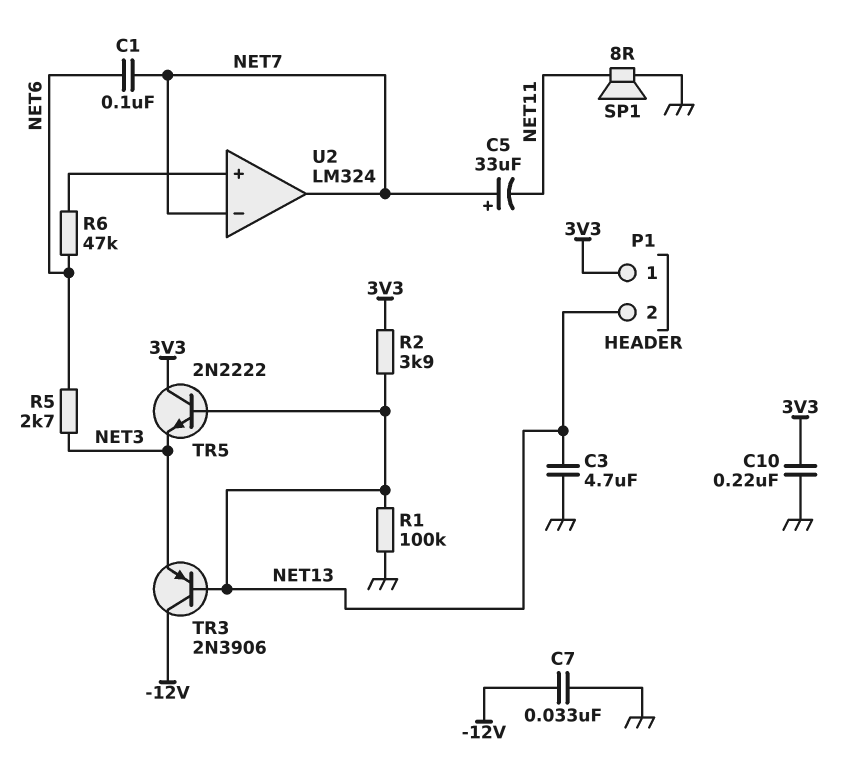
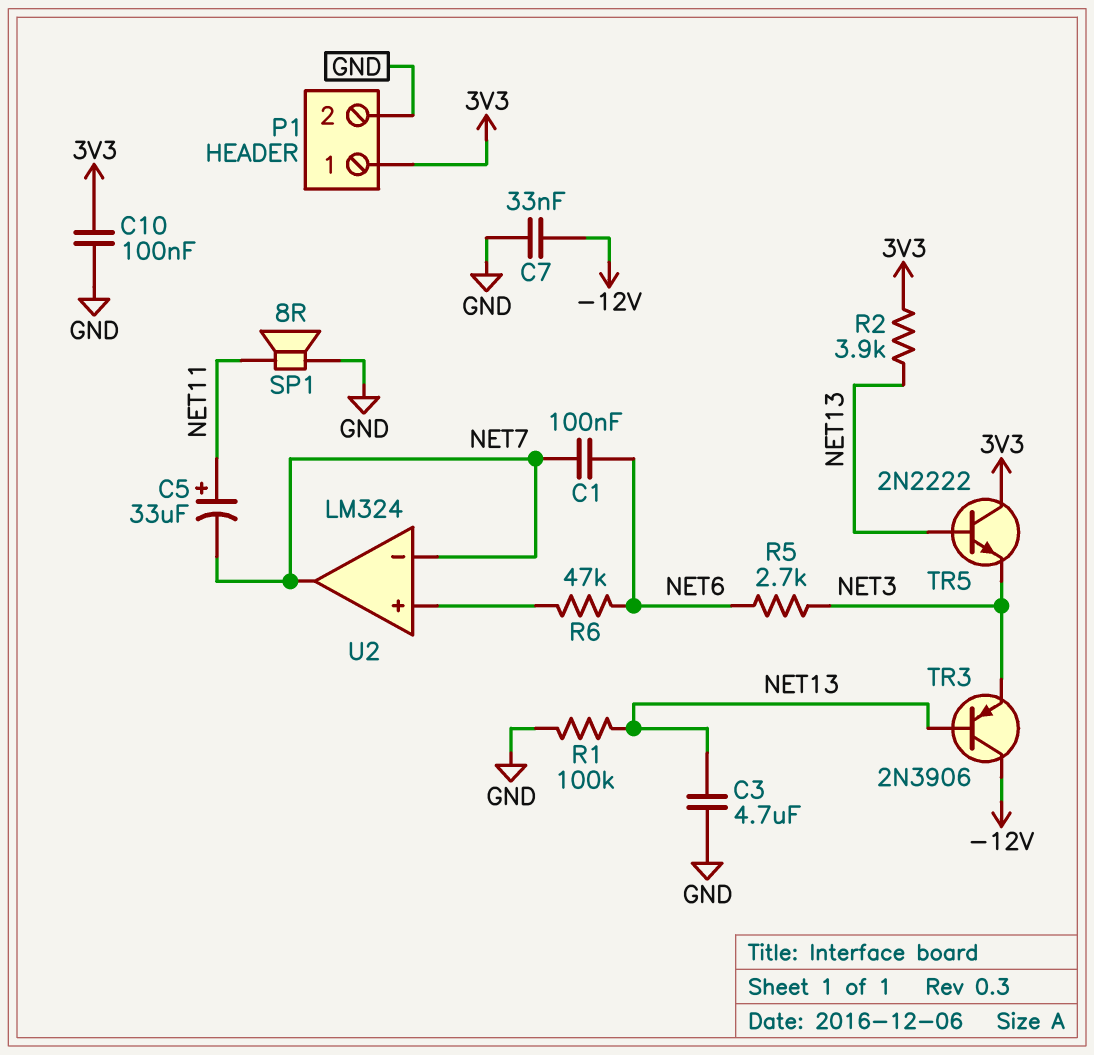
C5: 33uF (plus NET7, minus NET11) -> 33uF (plus NET11, minus NET7)
C10: 220nF (3V3, GND) -> 100nF (3V3, GND)
P1 pin 2: NET13 -> GND

